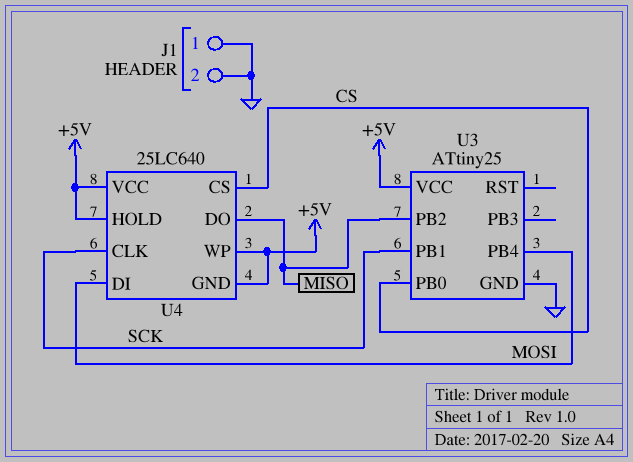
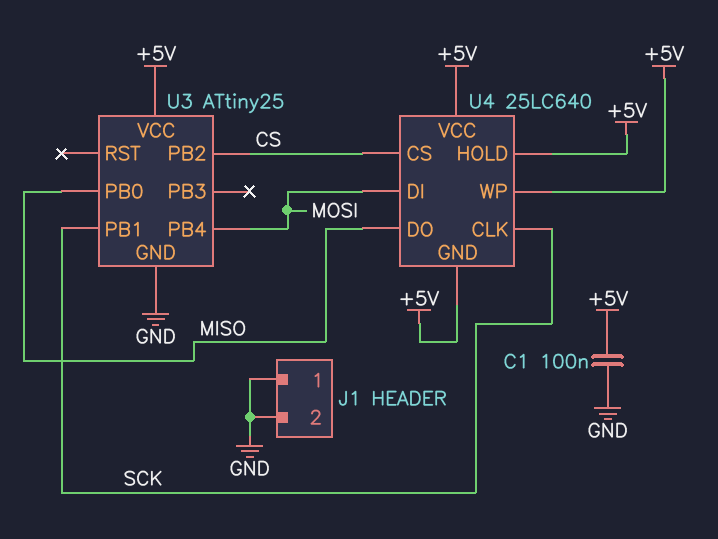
C1: none -> 100nF (+5V, GND)
U3 pin PB0: CS -> MISO
U3 pin PB2: MISO -> CS

